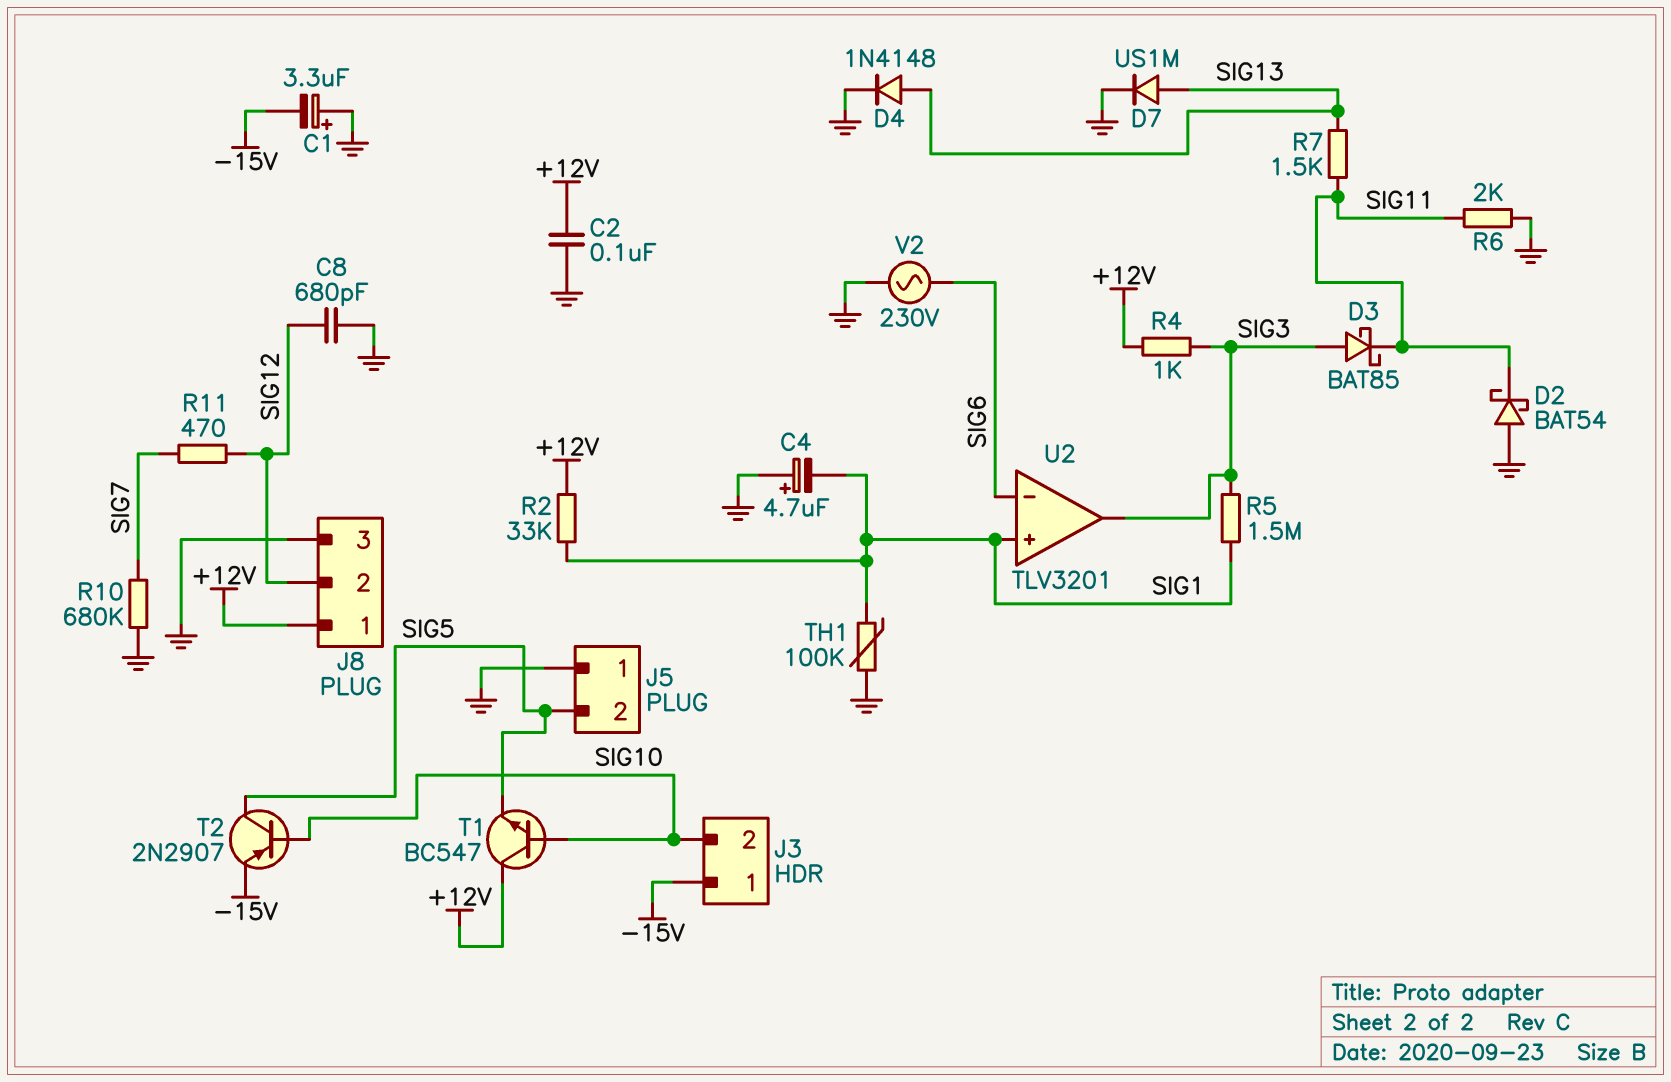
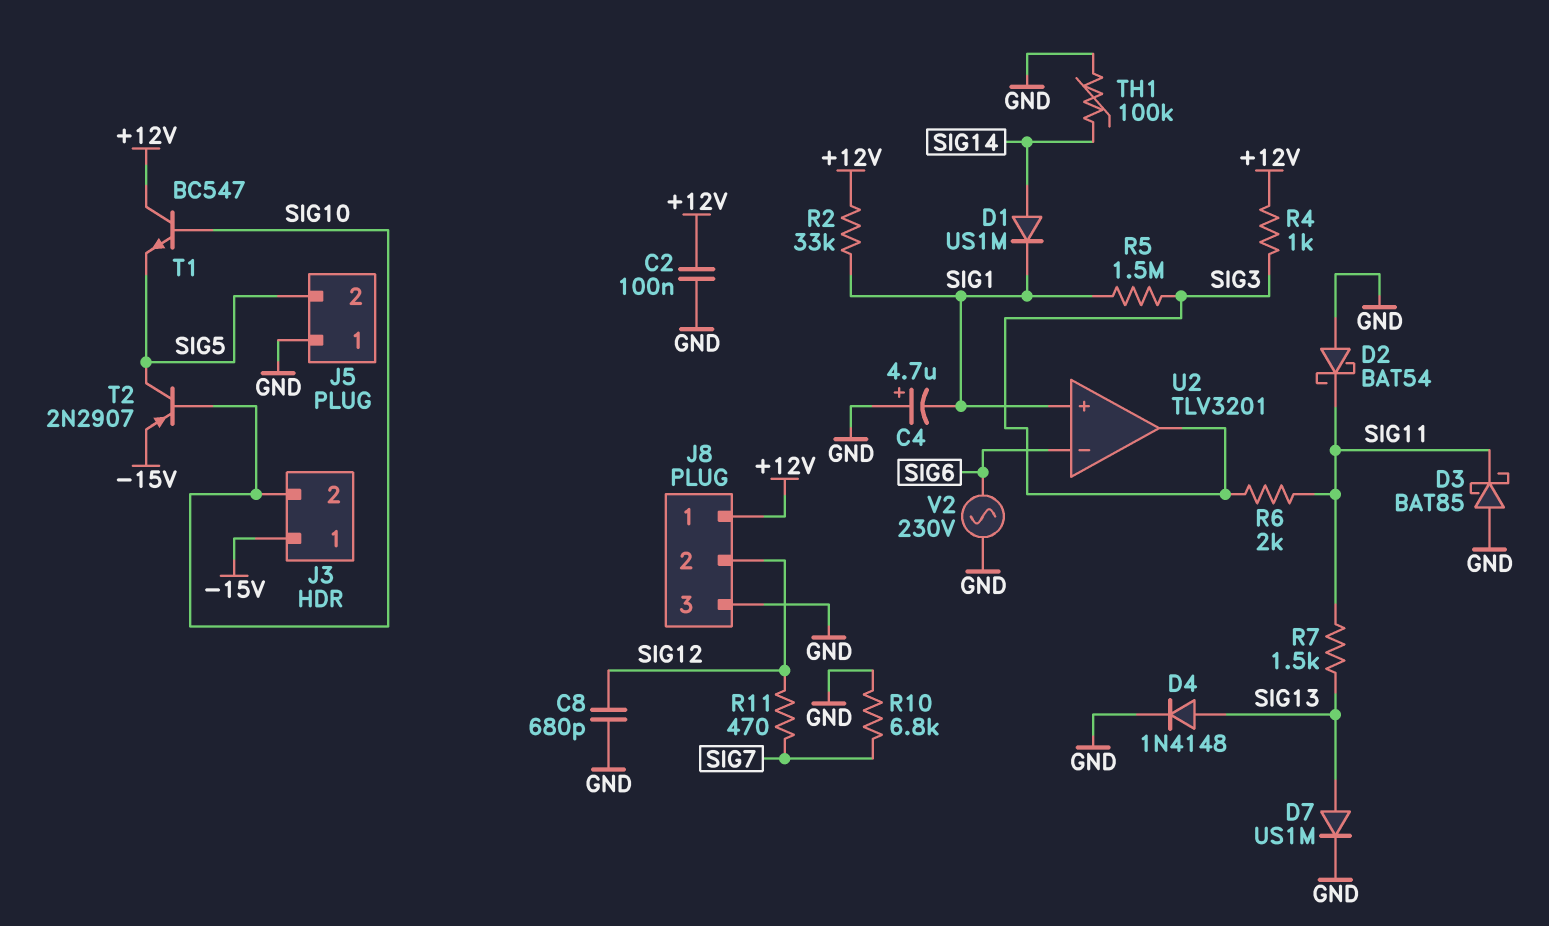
C1: 3.3uF (plus GND, minus -15V) -> none
D1: none -> diode US1M (A SIG14, K SIG1)
D3: schottky BAT85 (A SIG3, K SIG11) -> schottky BAT85 (A GND, K SIG11)
R6: 2k (GND, SIG11) -> 2k (SIG3, SIG11)
R10: 680k (GND, SIG7) -> 6.8k (GND, SIG7)
TH1: 100k (GND, SIG1) -> 100k (GND, SIG14)

